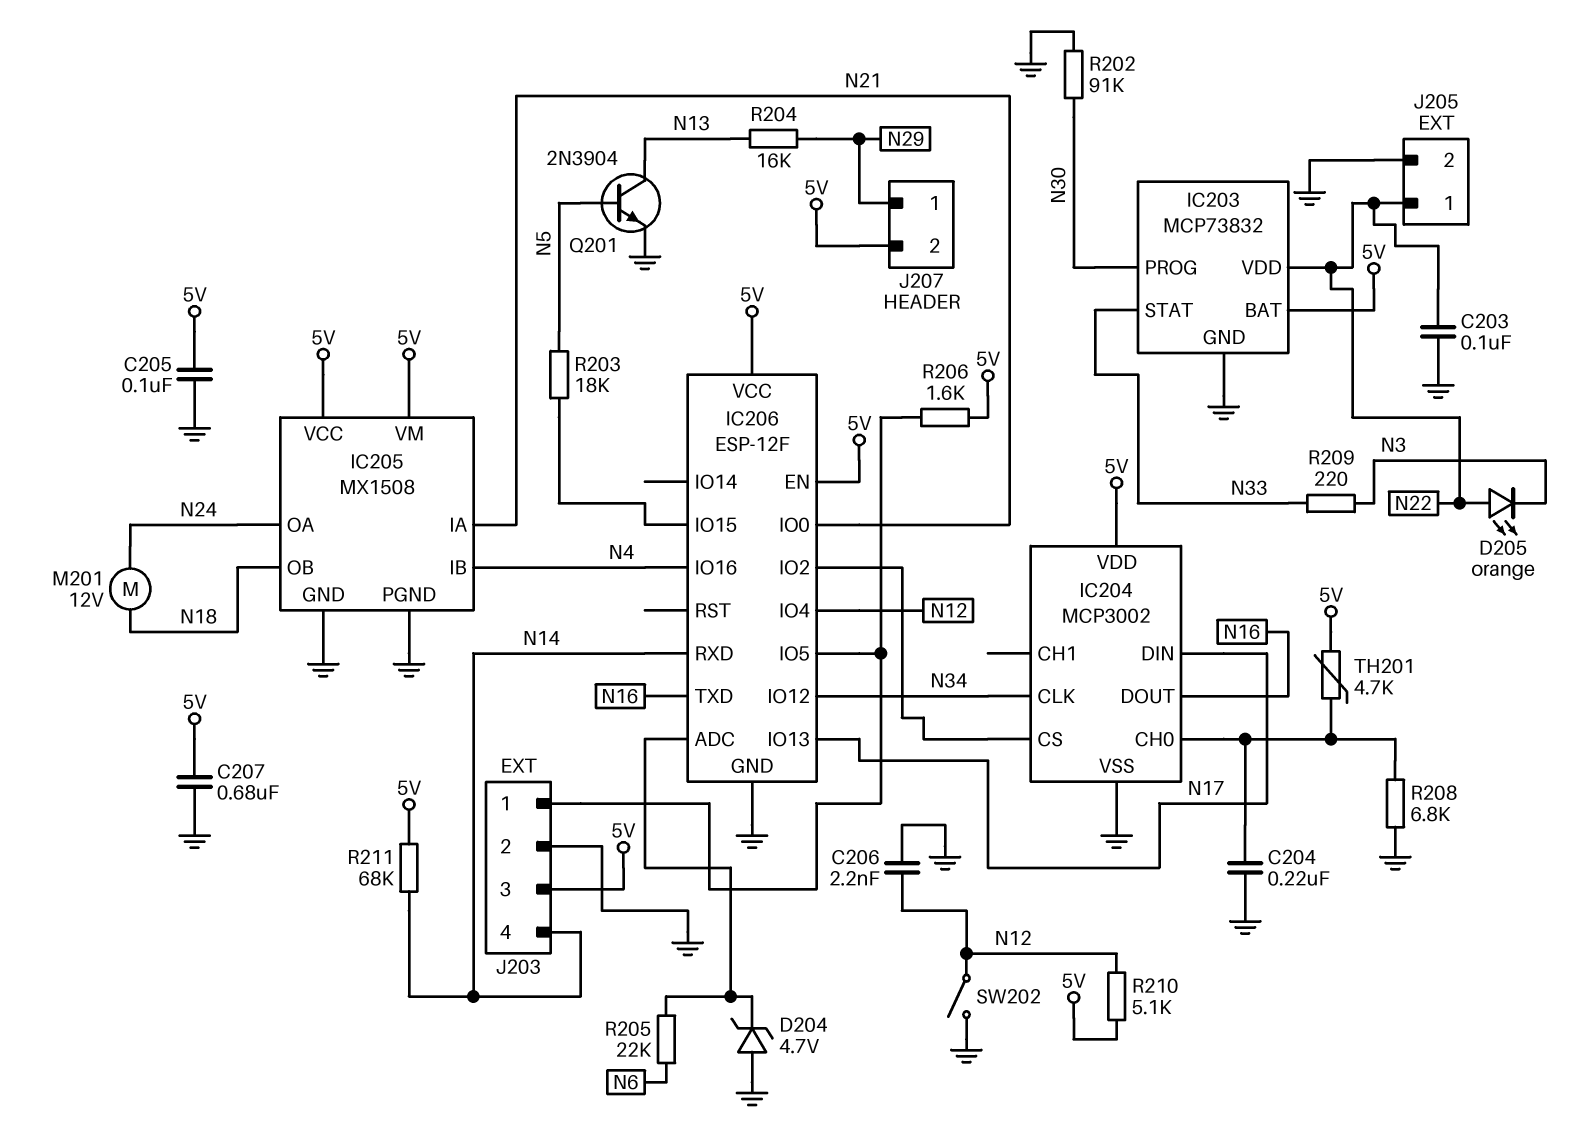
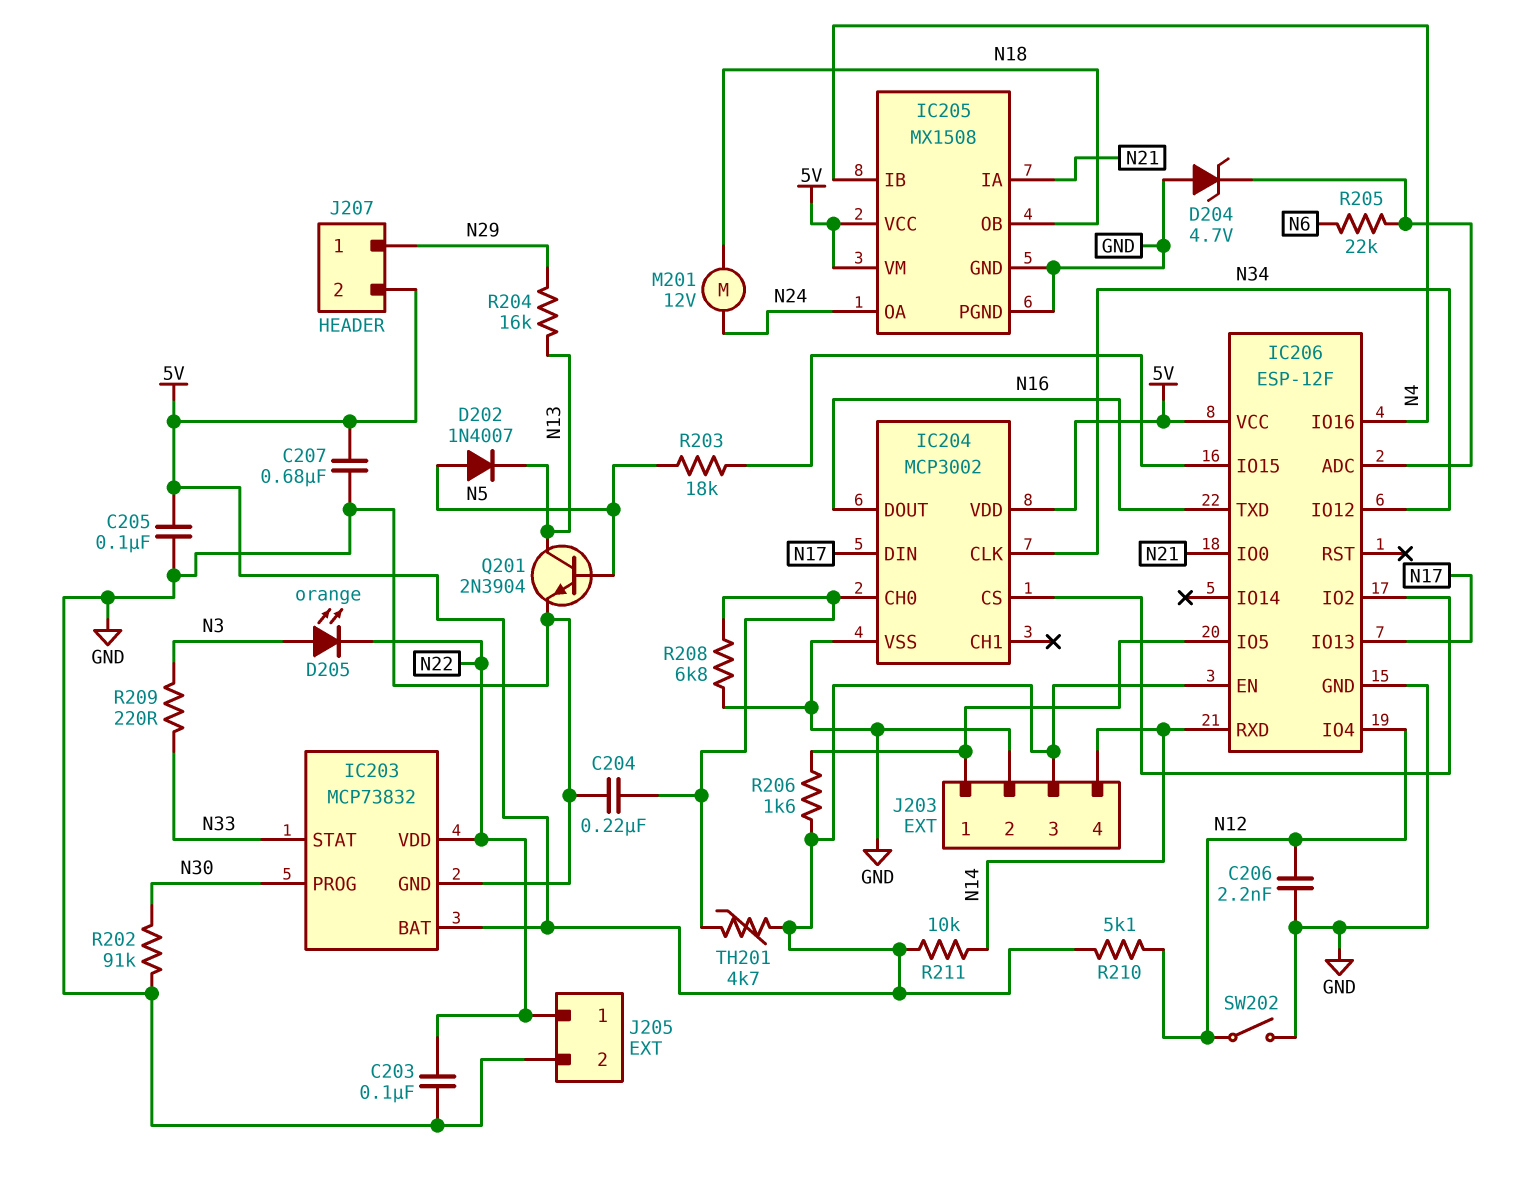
D202: none -> diode 1N4007 (A N5, K N13)
D205: LED orange (A N22, K N3) -> LED orange (A N3, K N22)
R211: 68k (5V, N14) -> 10k (5V, N14)

